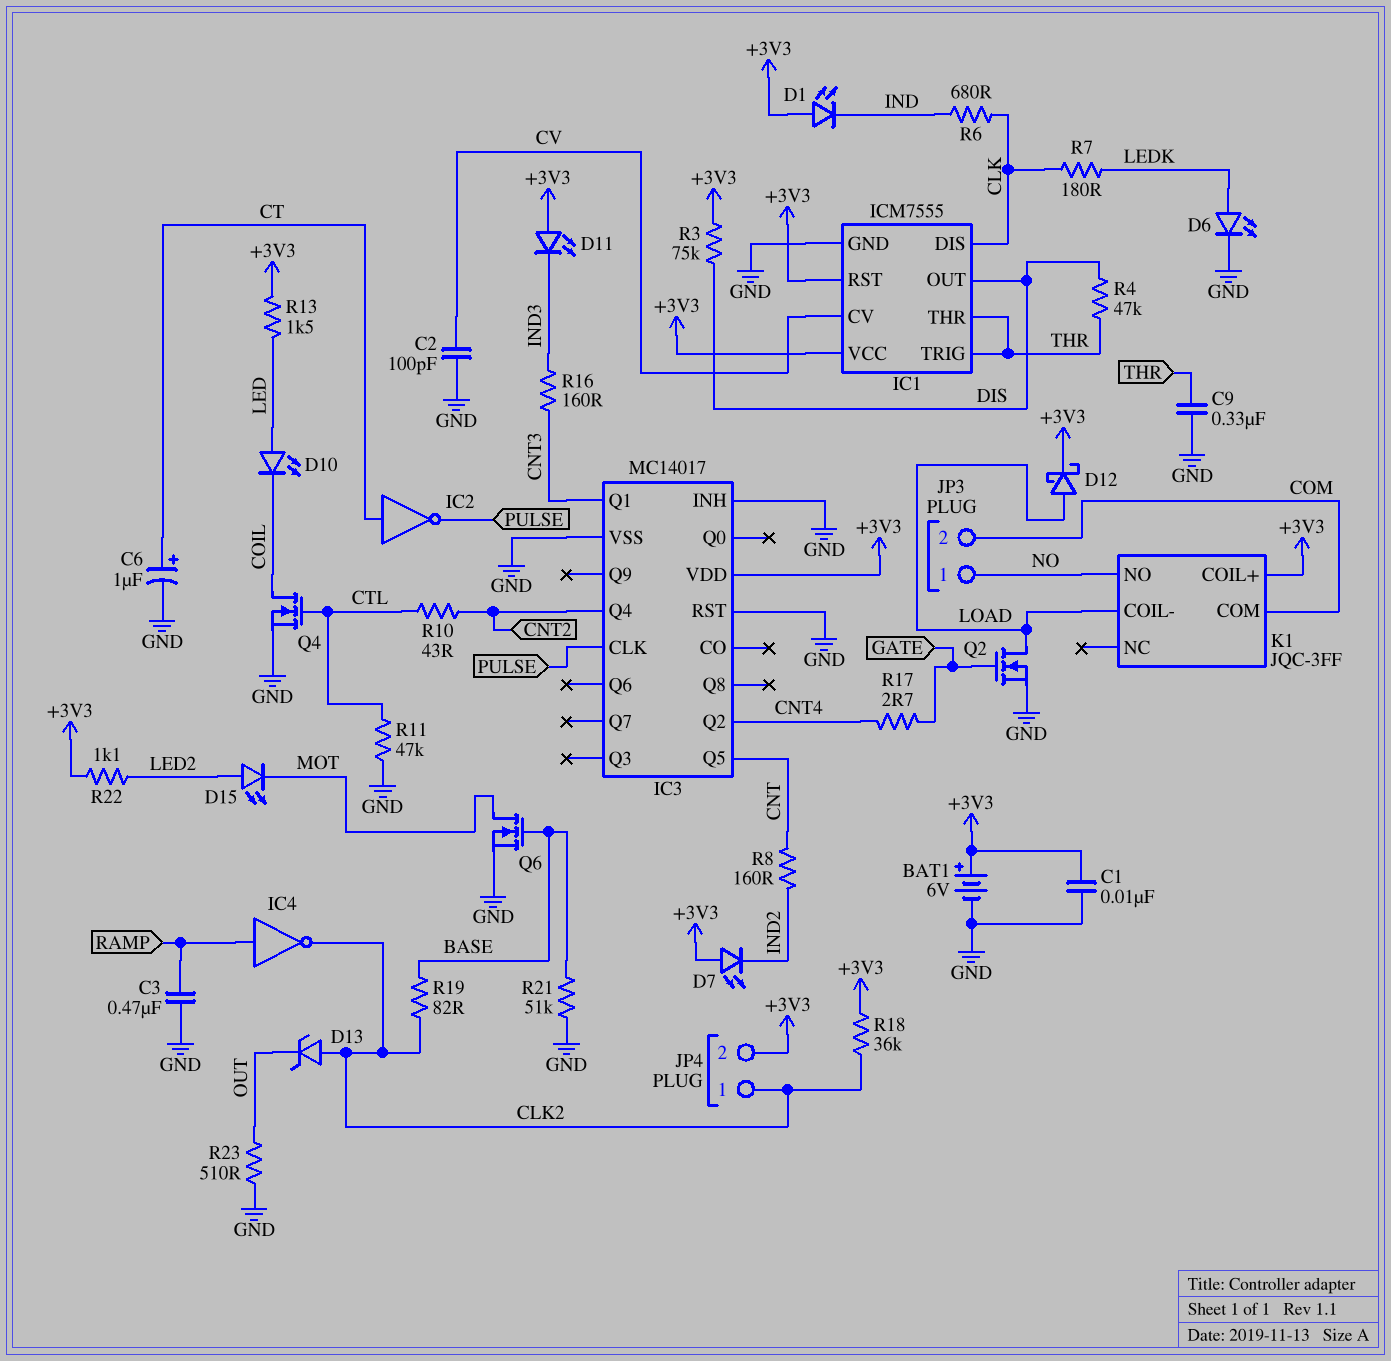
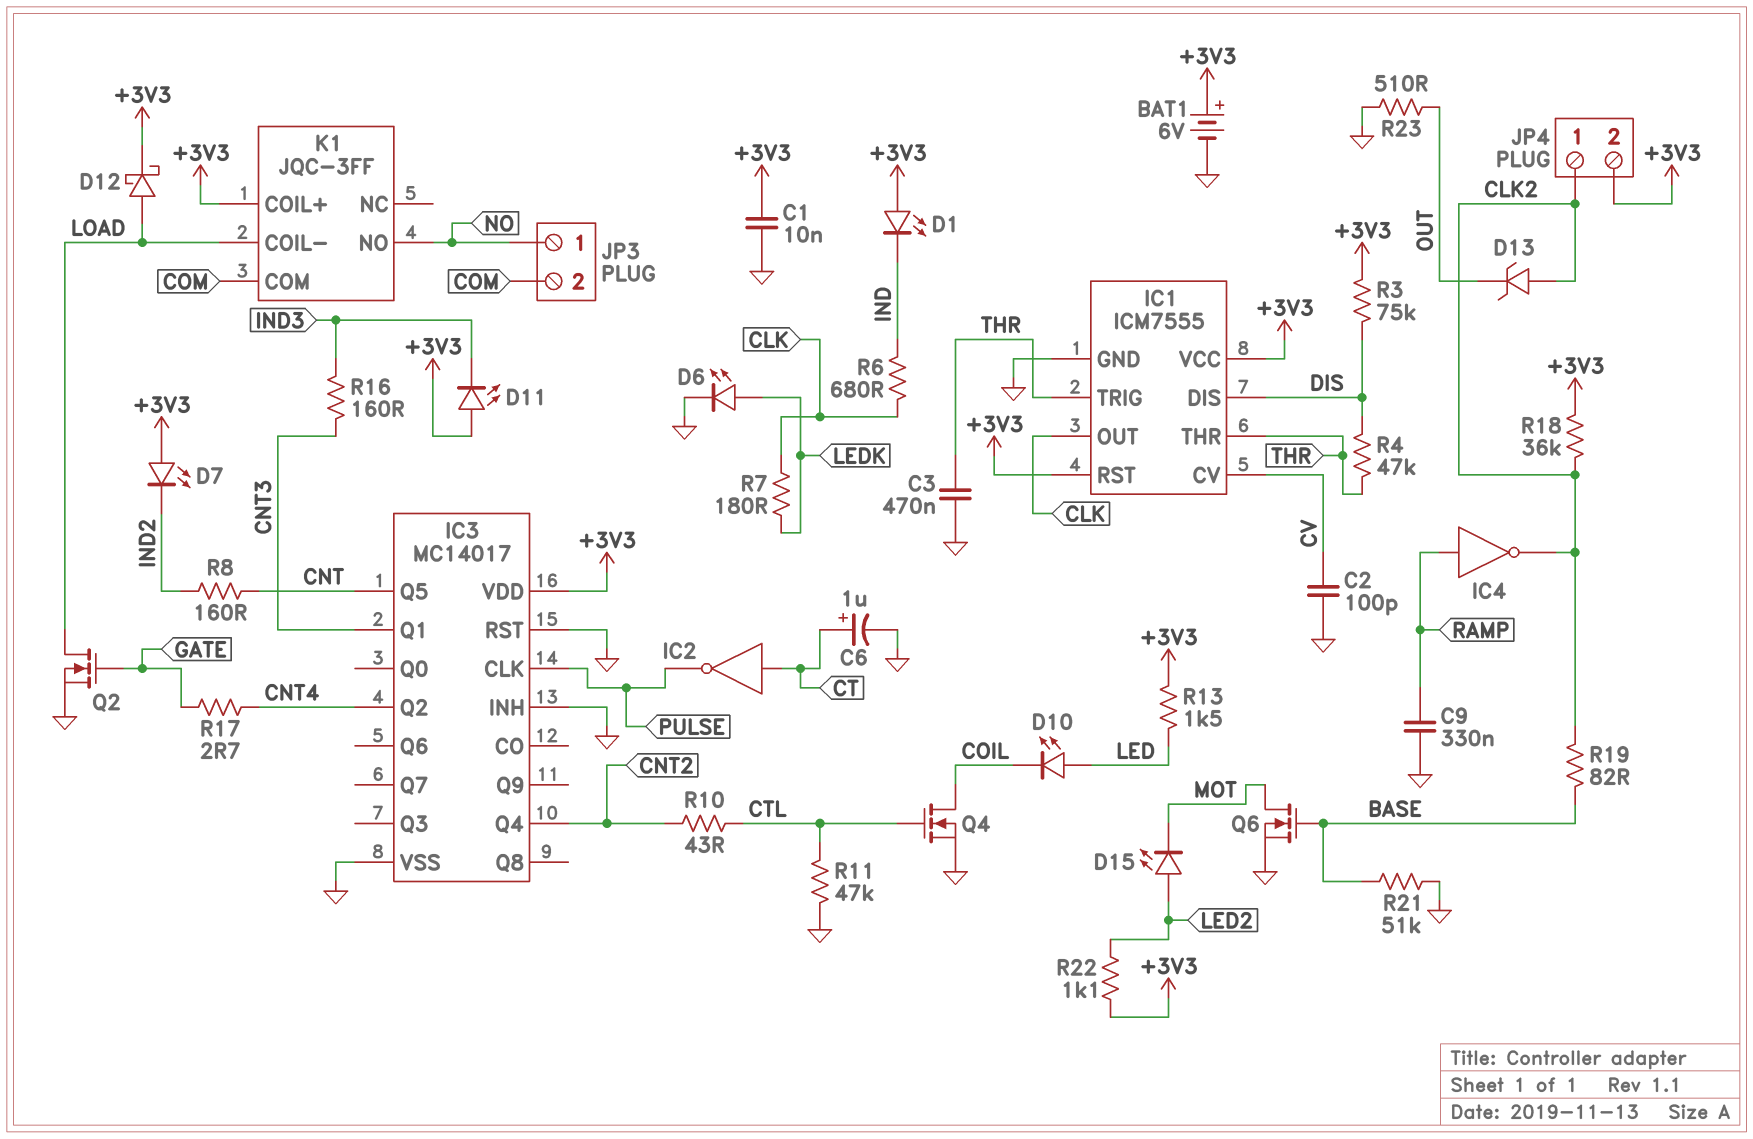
C3: 470nF (GND, RAMP) -> 470nF (GND, THR)
C9: 330nF (GND, THR) -> 330nF (GND, RAMP)
IC1 pin DIS: CLK -> DIS
IC1 pin OUT: DIS -> CLK

